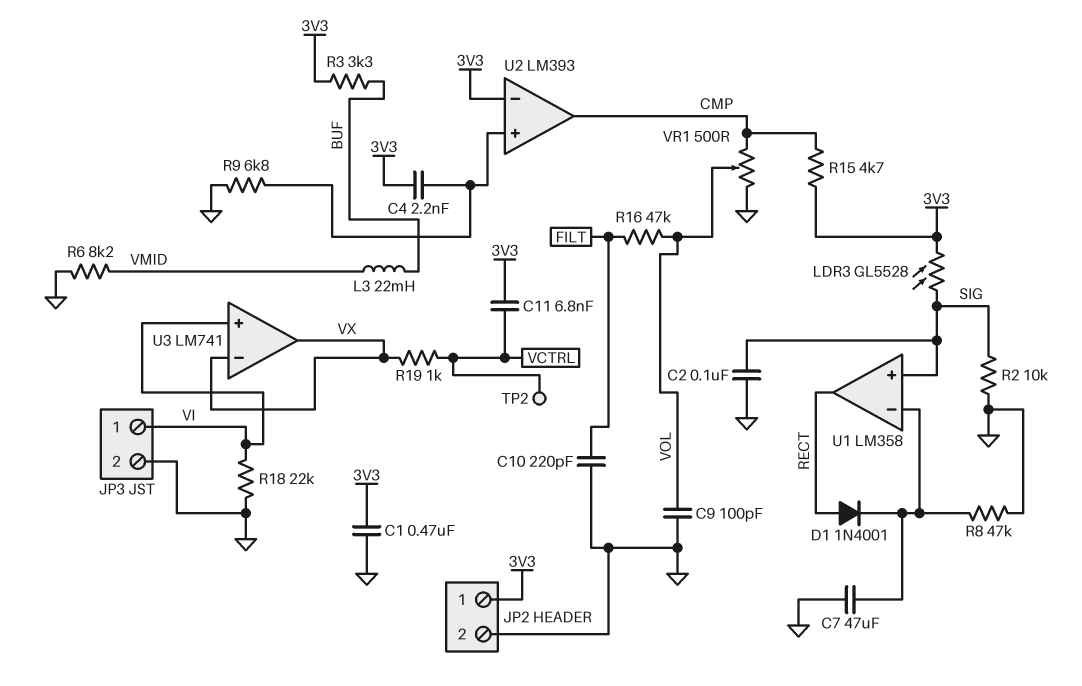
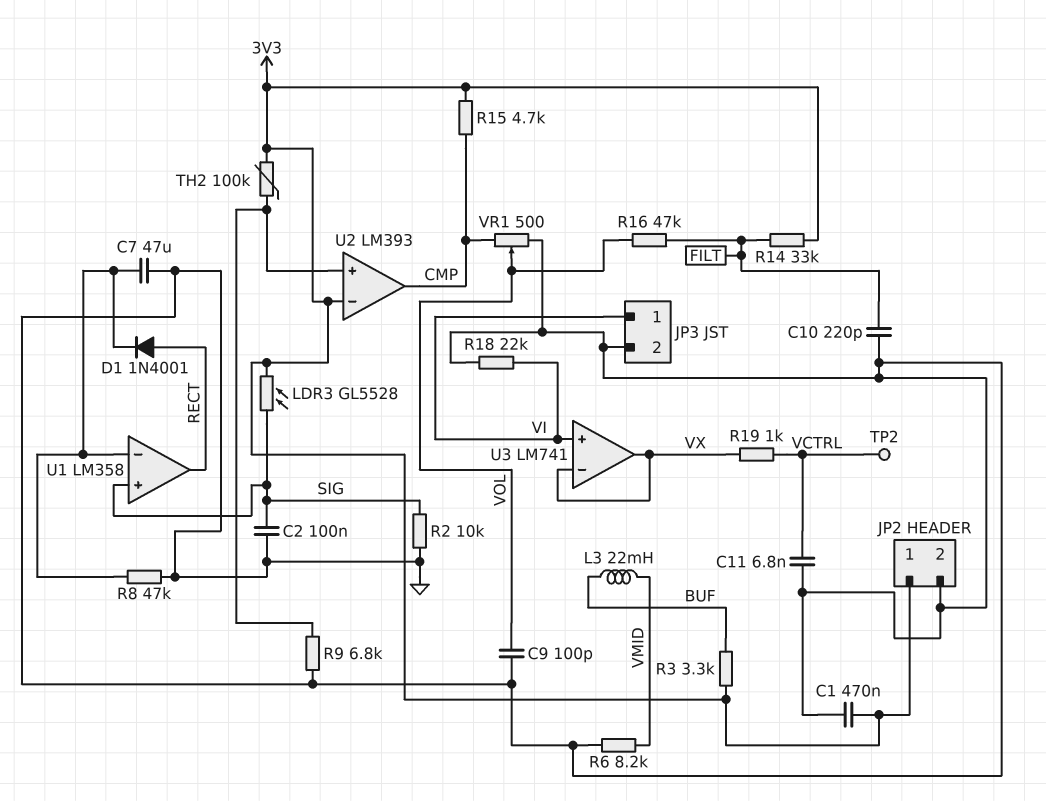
C4: 2.2nF (3V3, U2/in+) -> none
C11: 6.8nF (3V3, VCTRL) -> 6.8nF (GND, VCTRL)
R14: none -> 33k (3V3, FILT)
TH2: none -> 100k (3V3, U2/in+)

